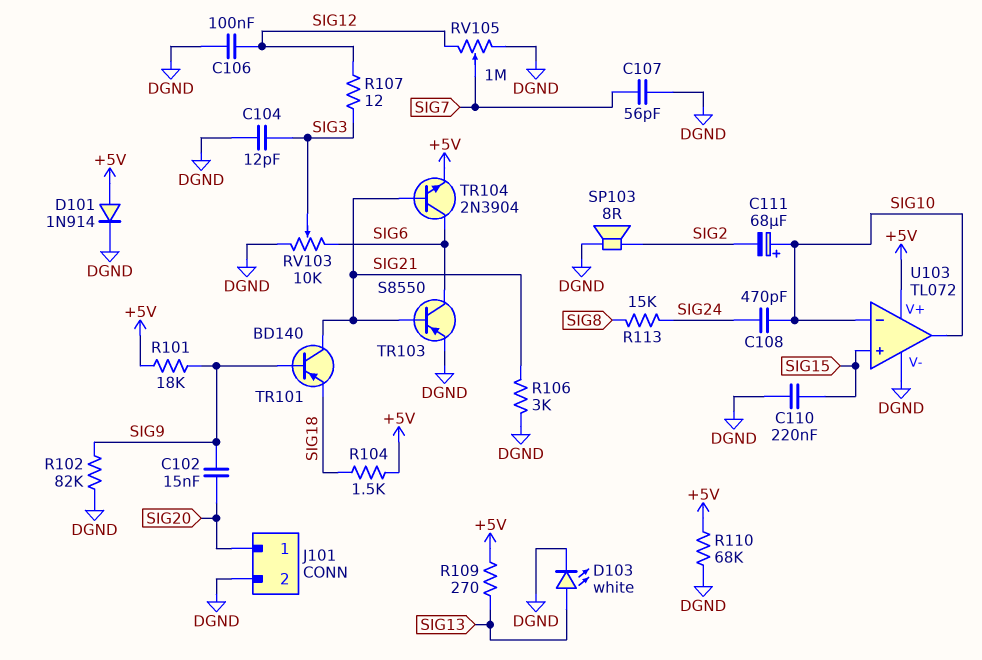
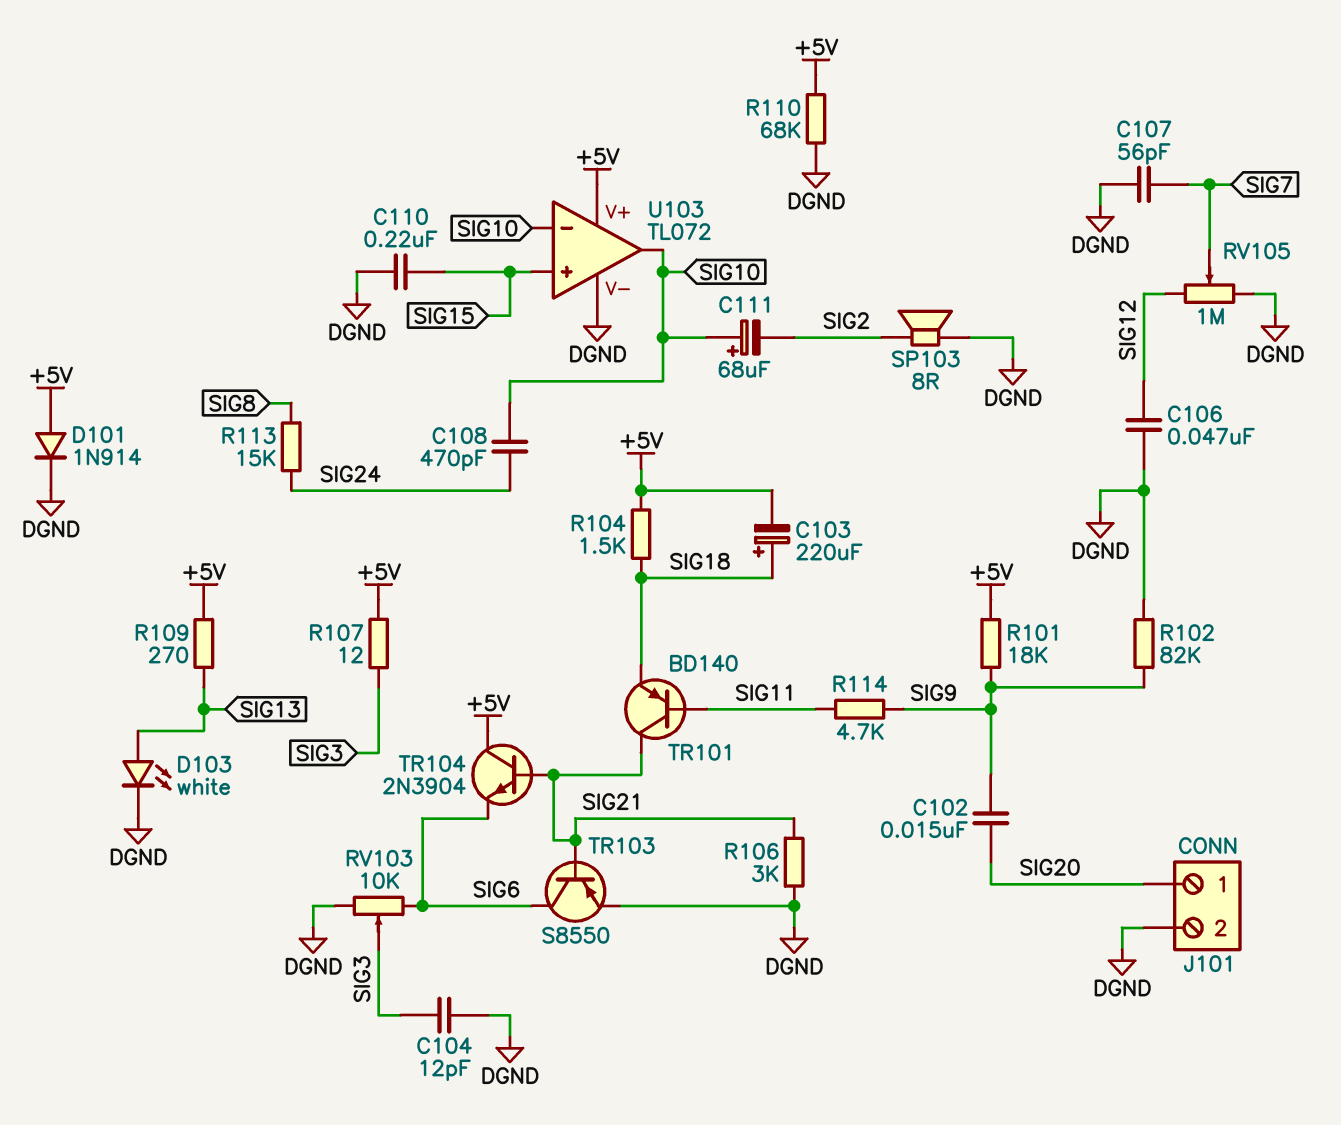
C103: none -> 220uF (plus SIG18, minus +5V)
C106: 100nF (DGND, SIG12) -> 47nF (DGND, SIG12)
R107: 12 (SIG3, SIG12) -> 12 (+5V, SIG3)
R114: none -> 4.7k (SIG9, SIG11)
TR101: PNP BD140 (B SIG9, C SIG21, E SIG18) -> PNP BD140 (B SIG11, C SIG21, E SIG18)
TR104: NPN 2N3904 (B SIG21, C SIG6, E +5V) -> NPN 2N3904 (B SIG21, C +5V, E SIG6)

